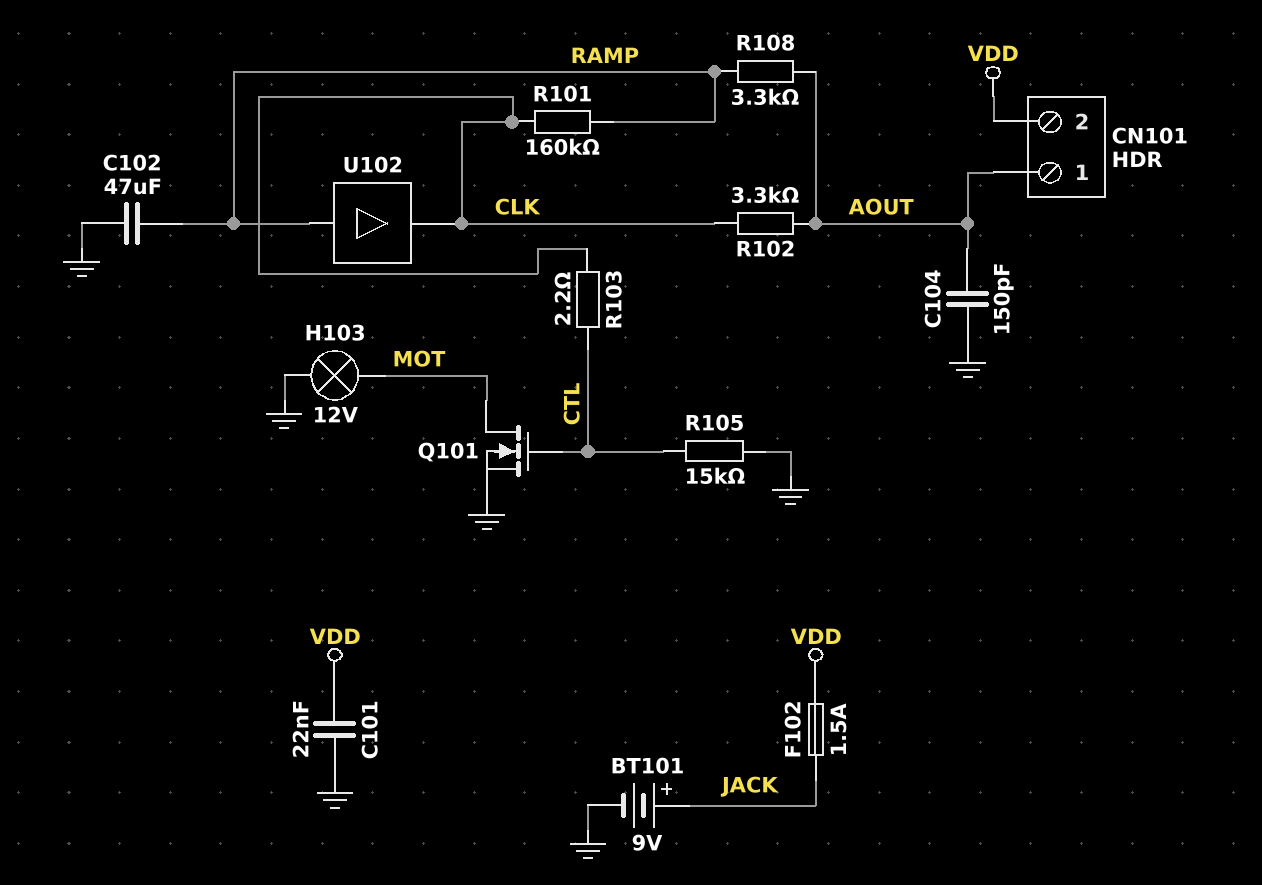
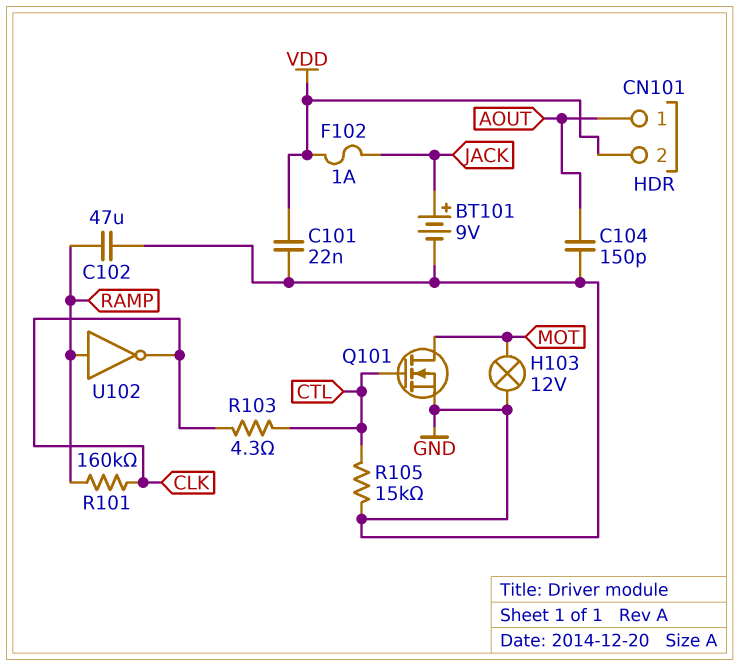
F102: 1.5A (JACK, VDD) -> 1A (JACK, VDD)
R102: 3.3k (AOUT, CLK) -> none
R103: 2.2 (CLK, CTL) -> 4.3 (CLK, CTL)
R108: 3.3k (AOUT, RAMP) -> none
U102: buffer (in RAMP, out CLK) -> NOT (in RAMP, out CLK)

